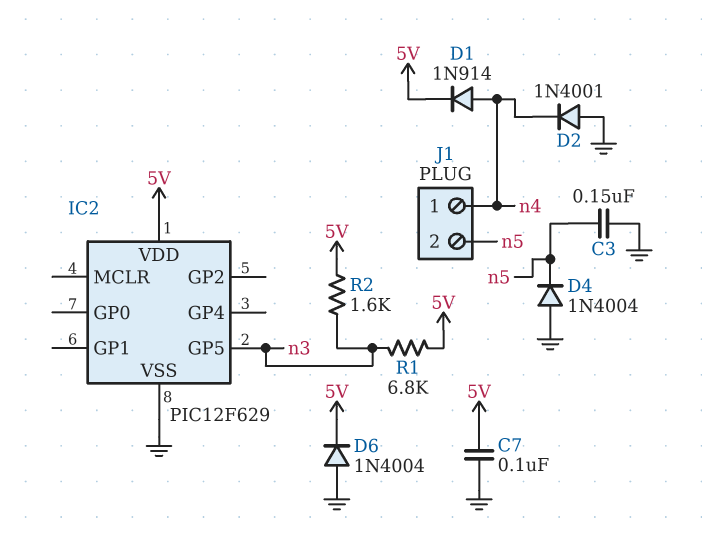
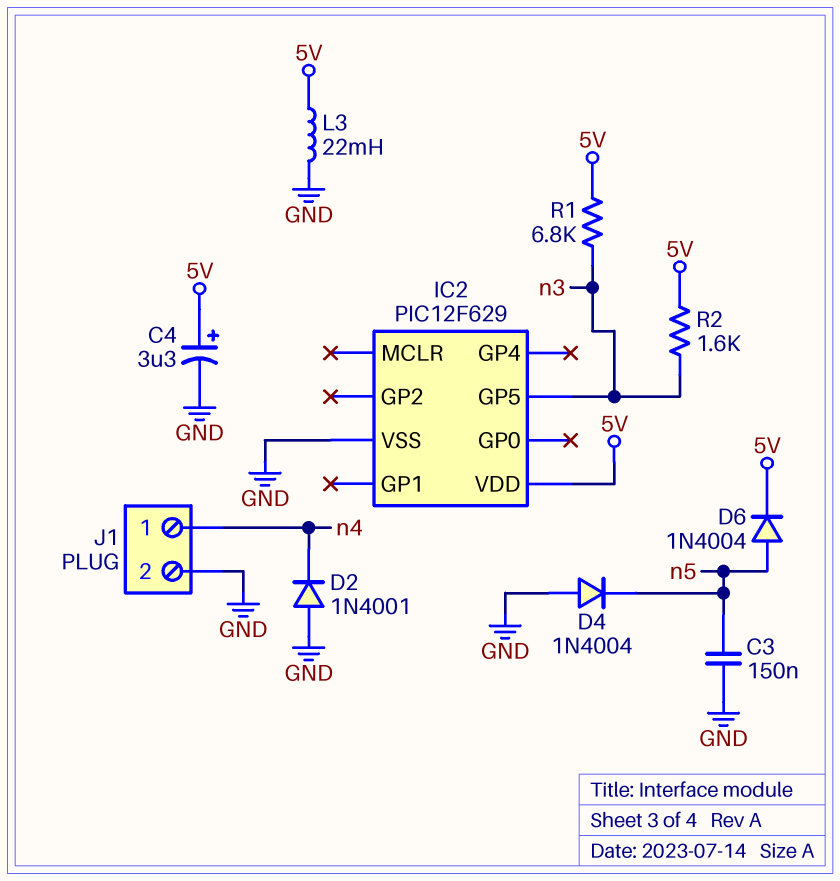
C4: none -> 3.3uF (plus 5V, minus GND)
C7: 100nF (5V, GND) -> none
D1: diode 1N914 (A n4, K 5V) -> none
D6: diode 1N4004 (A GND, K 5V) -> diode 1N4004 (A n5, K 5V)
J1 pin 2: n5 -> GND
L3: none -> 22mH (5V, GND)

